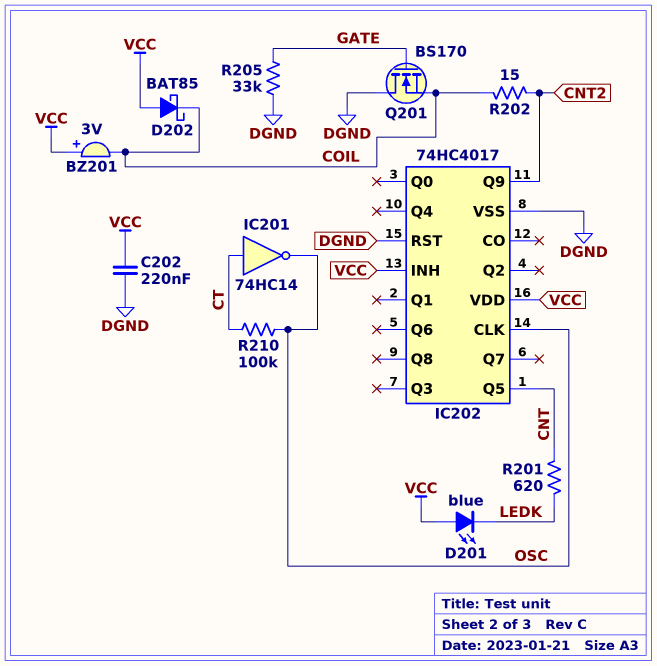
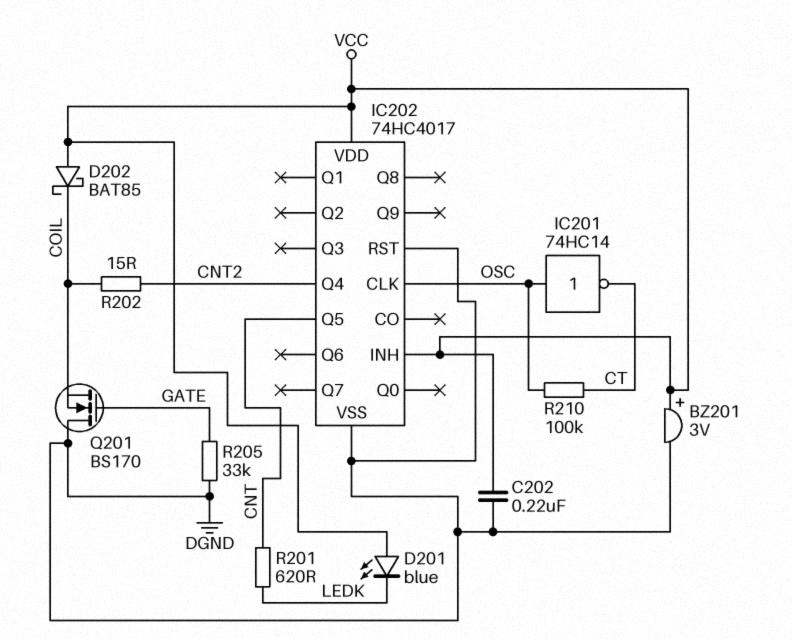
BZ201: buzzer 3V (plus VCC, minus COIL) -> buzzer 3V (plus VCC, minus DGND)
IC201: NOT 74HC14 (in CT, out OSC) -> NOT 74HC14 (in OSC, out CT)
IC202 pin Q4: none -> CNT2
IC202 pin Q9: CNT2 -> none

